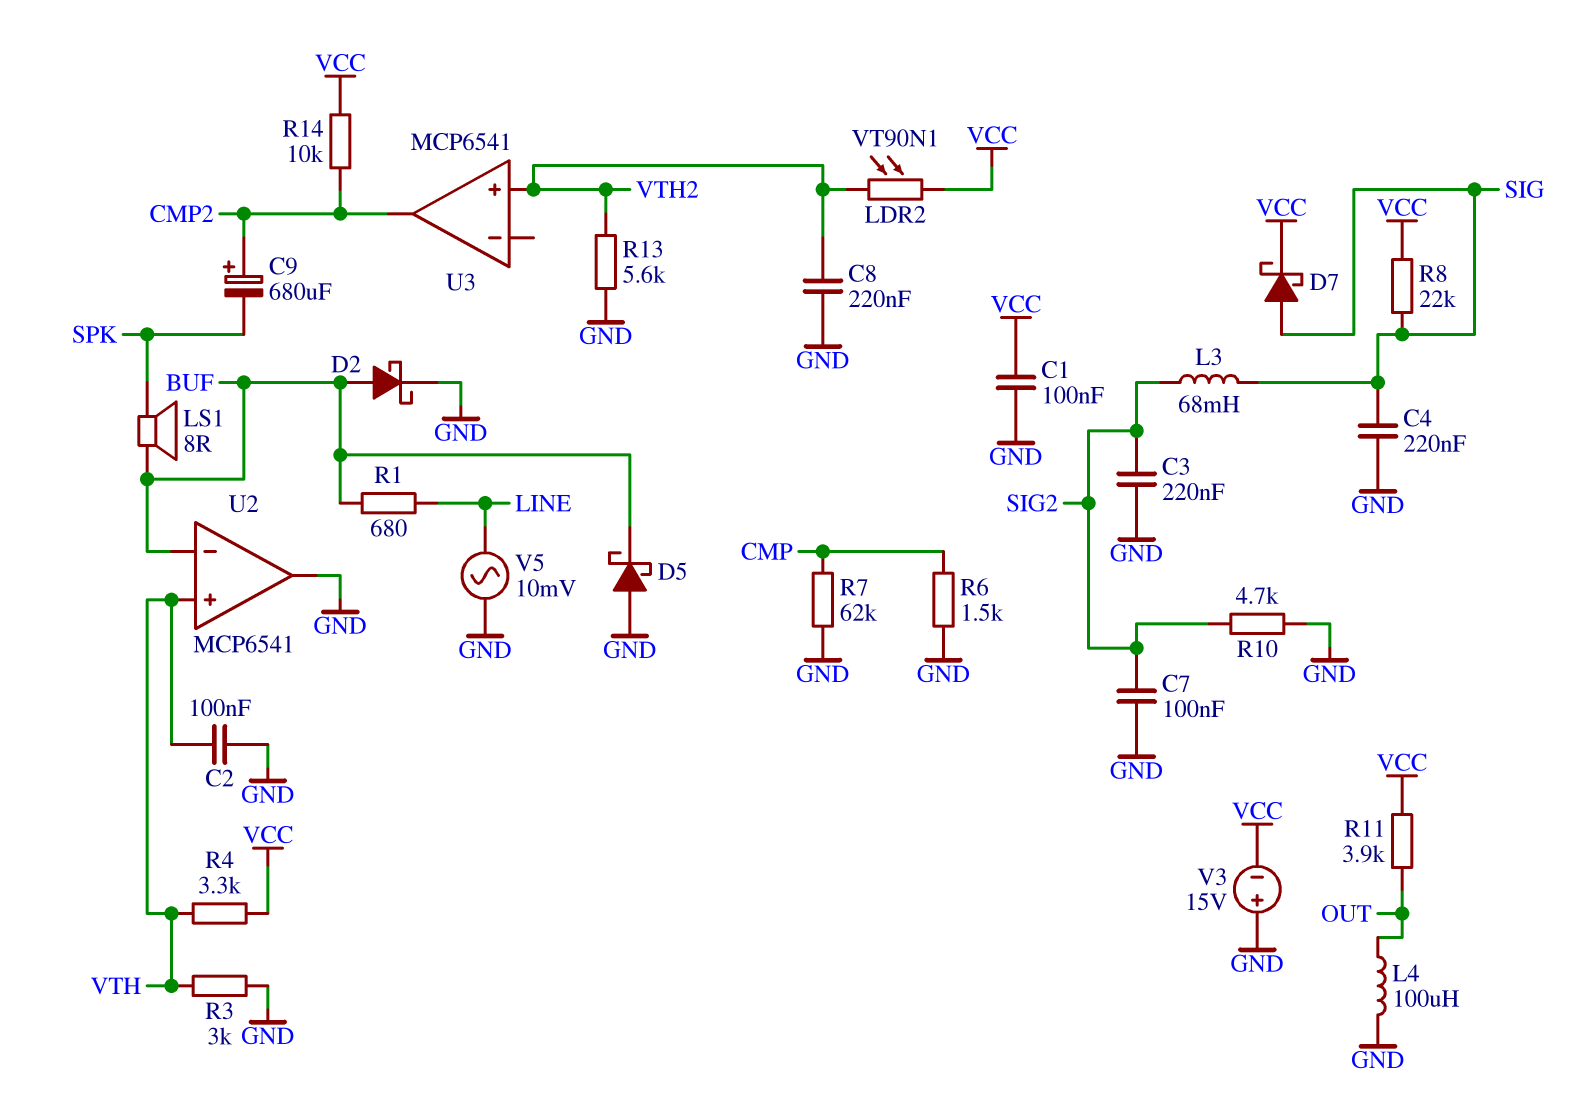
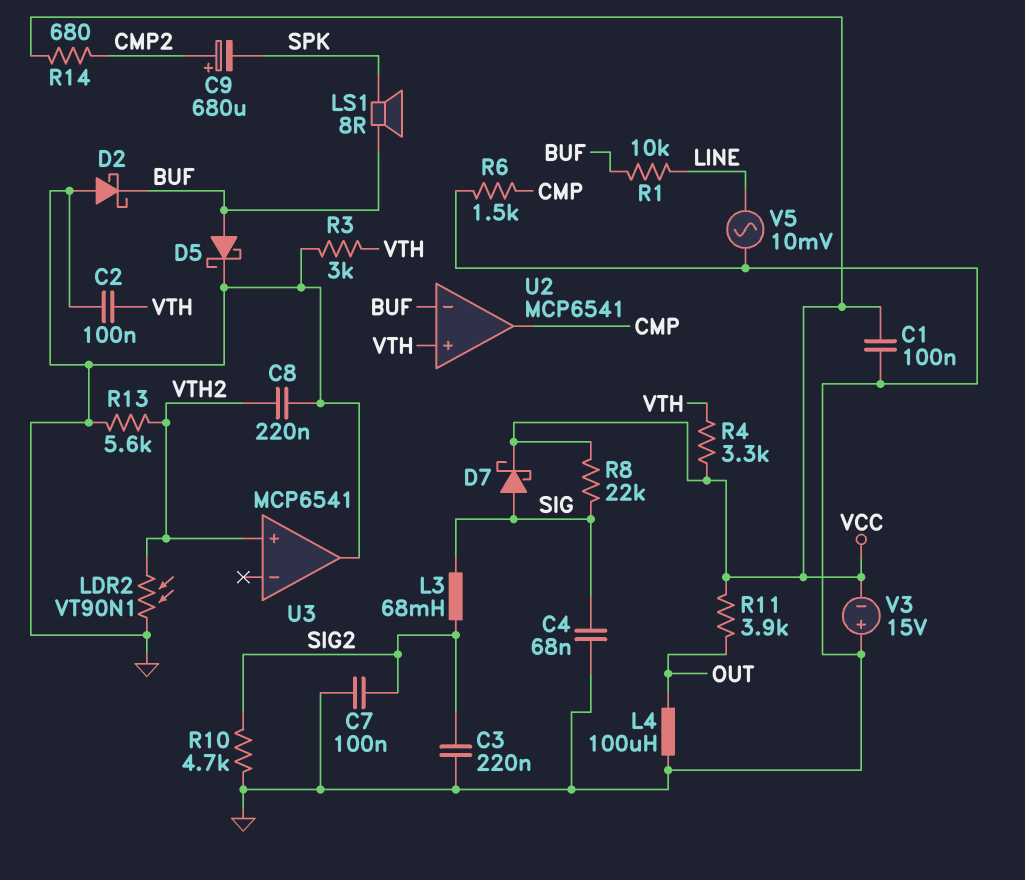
C4: 220nF (GND, SIG) -> 68nF (GND, SIG)
D2: schottky (A BUF, K GND) -> schottky (A GND, K BUF)
D5: schottky (A GND, K BUF) -> schottky (A BUF, K GND)
LDR2: VT90N1 (VCC, VTH2) -> VT90N1 (GND, VTH2)
R1: 680 (BUF, LINE) -> 10k (BUF, LINE)
R7: 62k (CMP, GND) -> none
R14: 10k (CMP2, VCC) -> 680 (CMP2, VCC)
U2 pin out: GND -> CMP
U3 pin out: CMP2 -> GND

